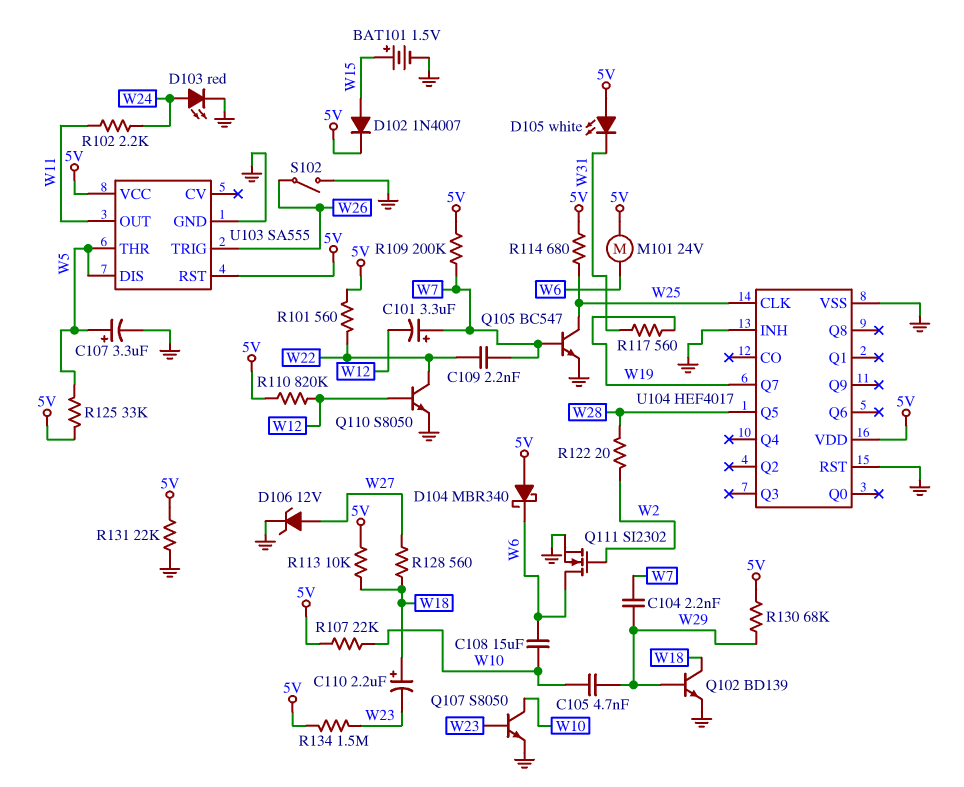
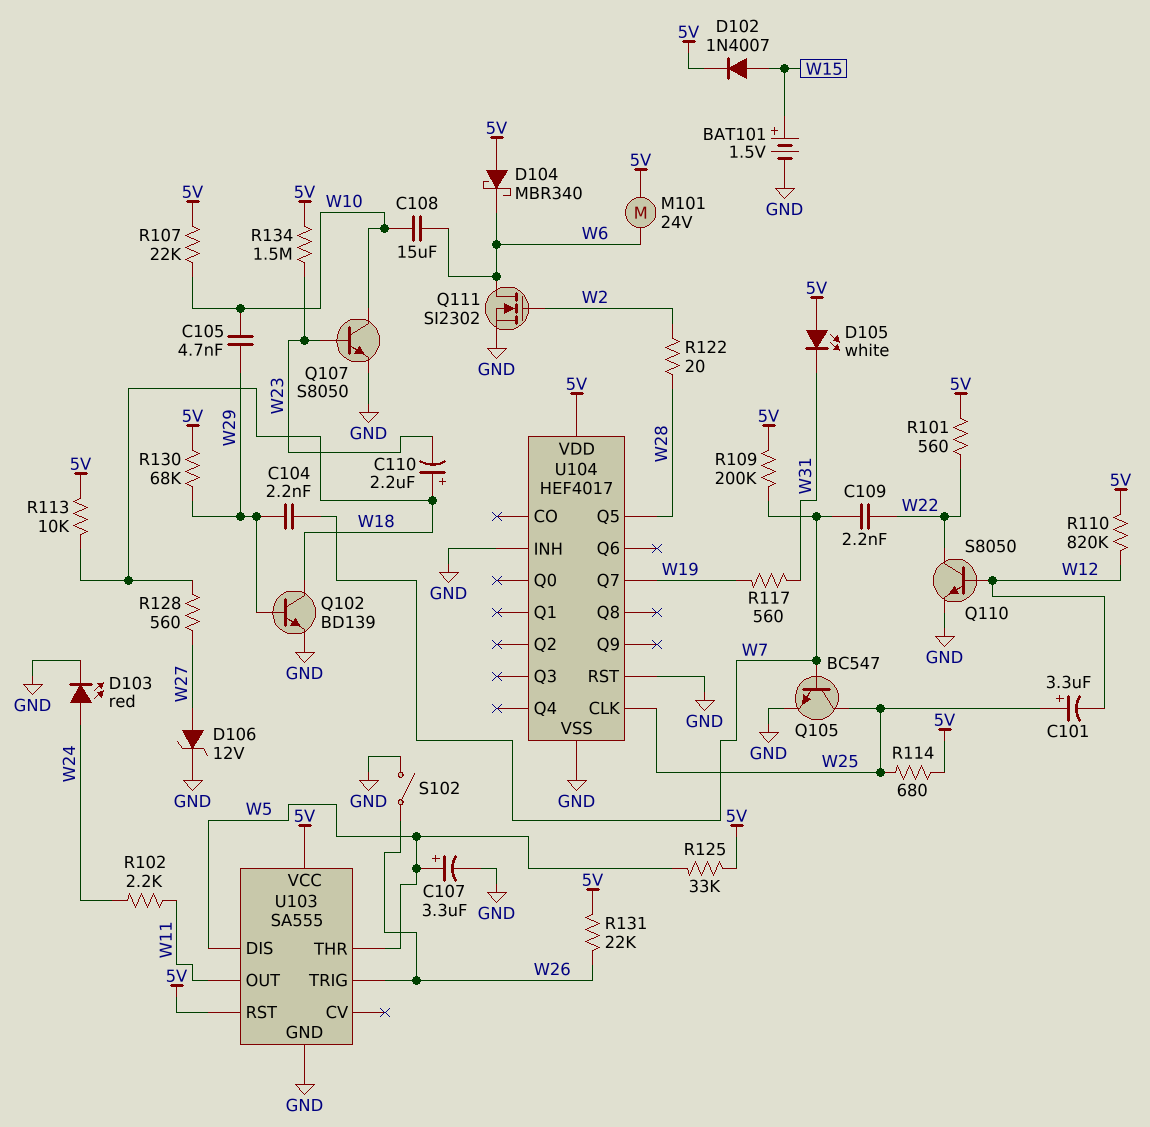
C101: 3.3uF (plus W7, minus W12) -> 3.3uF (plus W25, minus W12)
R131: 22k (5V, GND) -> 22k (5V, W26)

